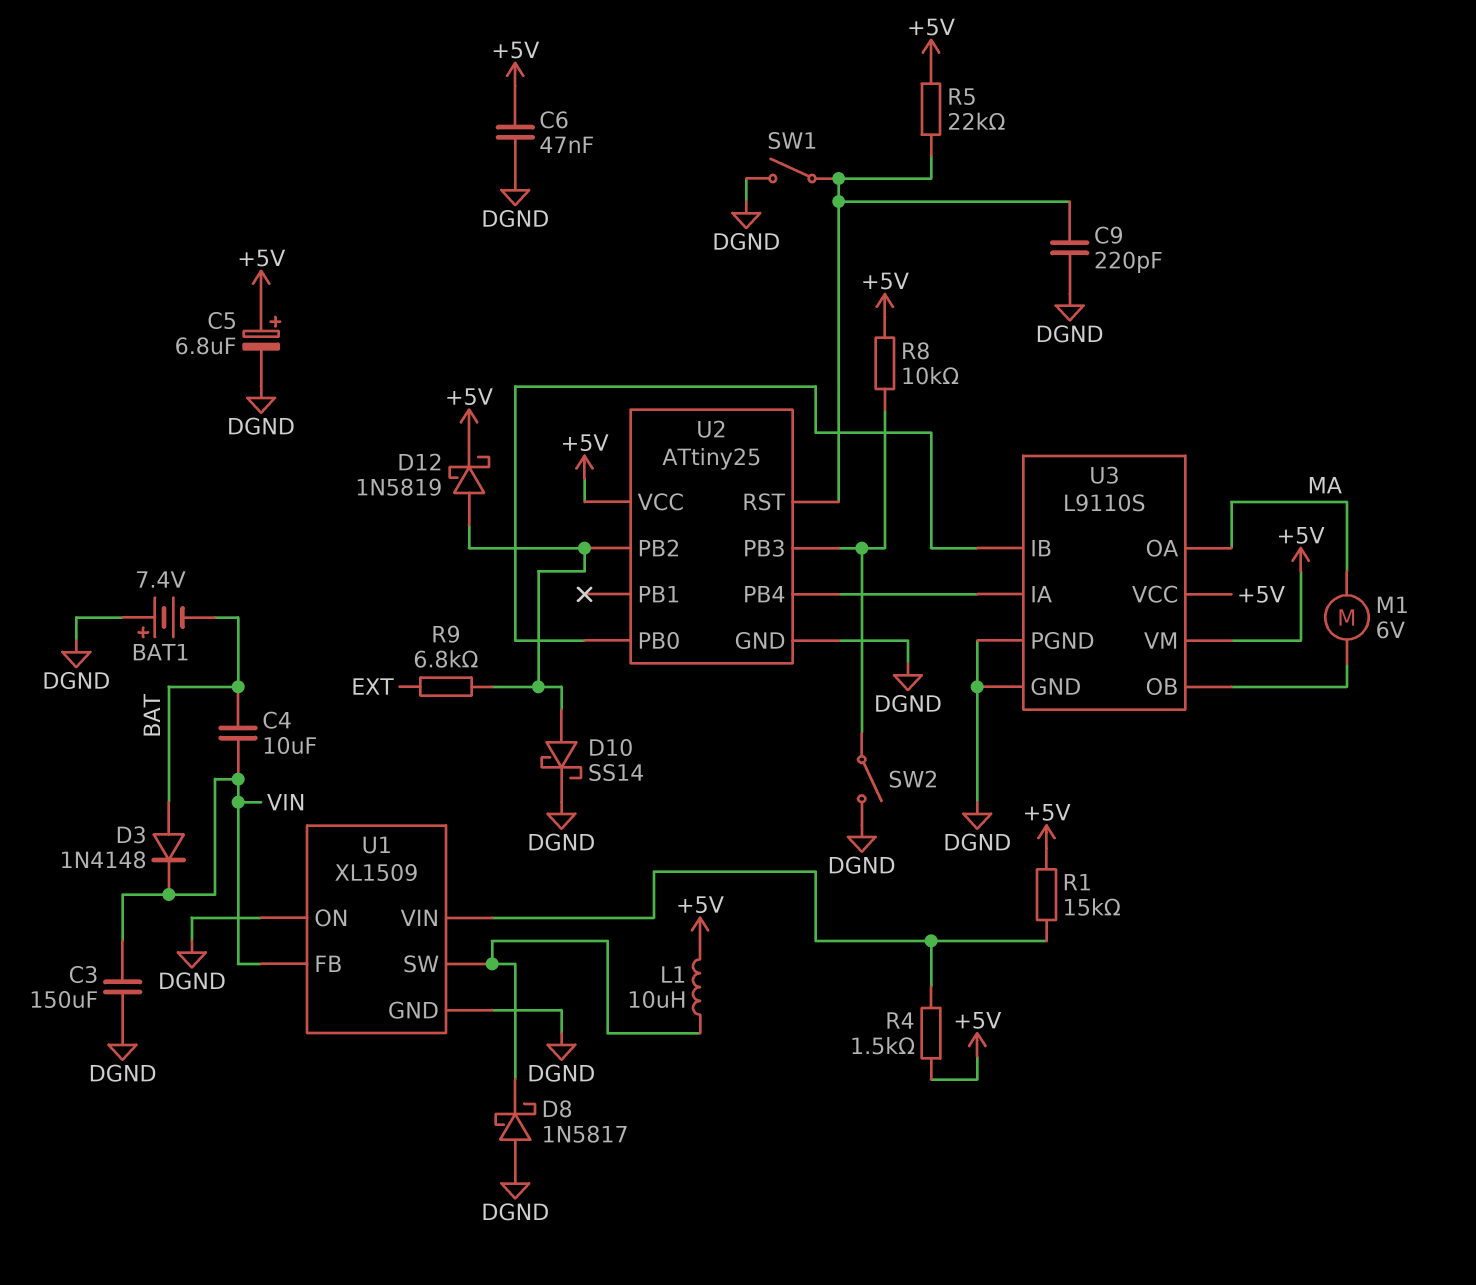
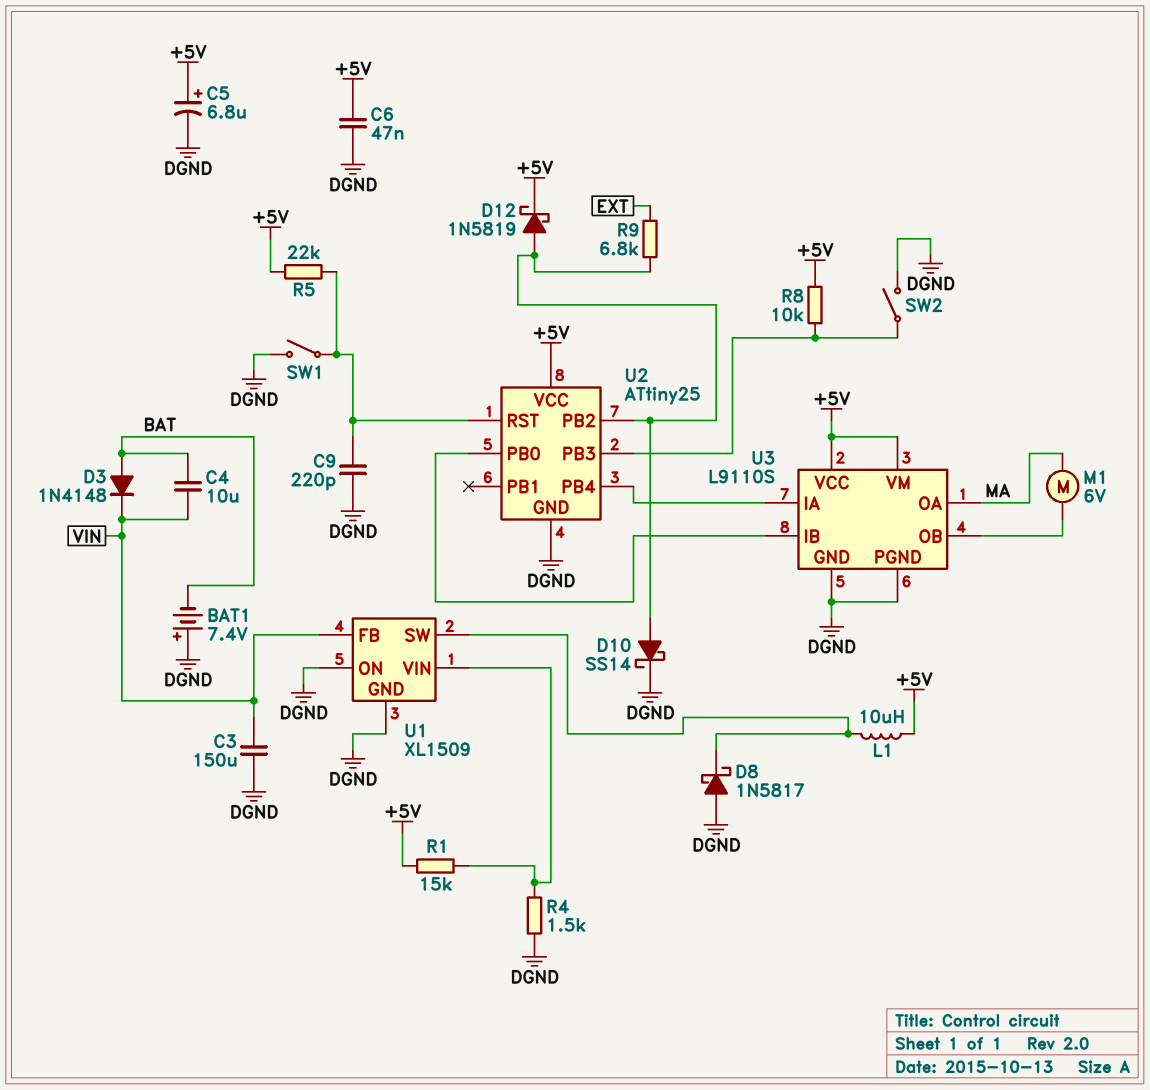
R4: 1.5k (+5V, U1/VIN) -> 1.5k (DGND, U1/VIN)

